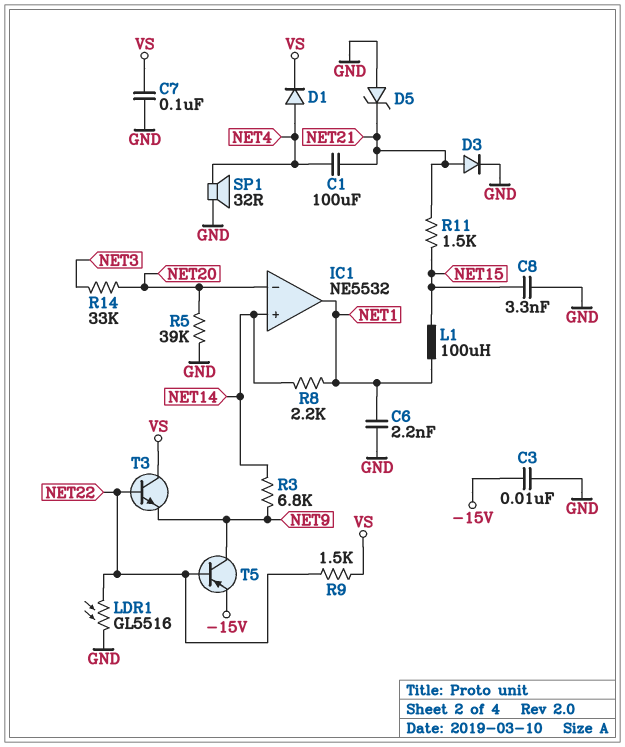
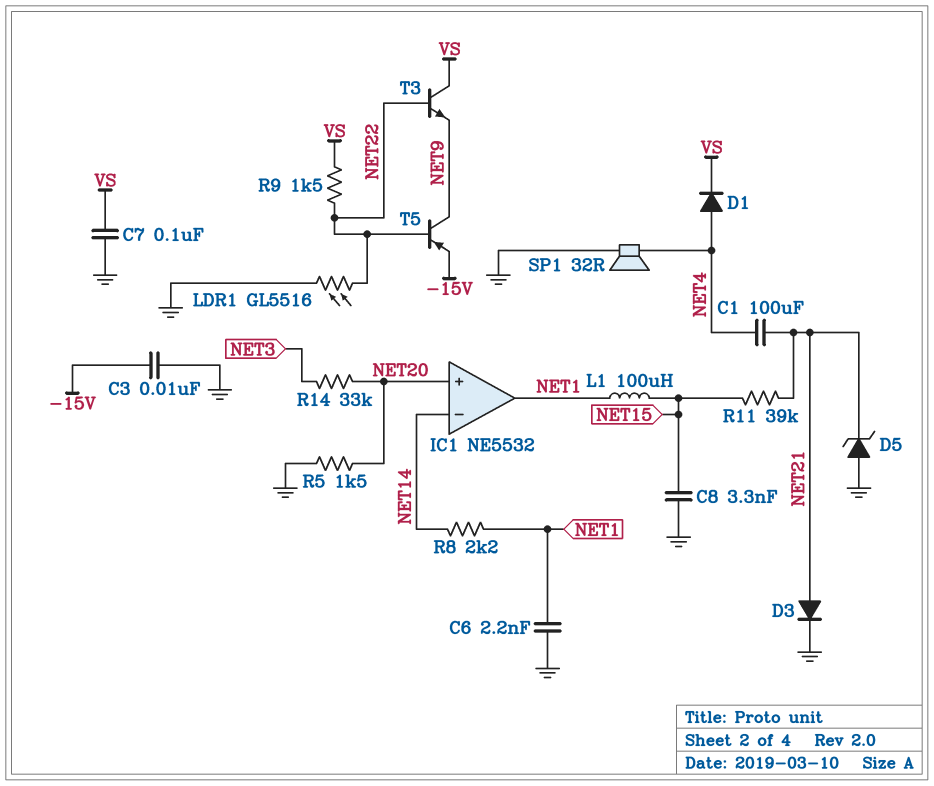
IC1 pin in+: NET14 -> NET20
IC1 pin in-: NET20 -> NET14
R3: 6.8k (NET9, NET14) -> none
R5: 39k (GND, NET20) -> 1.5k (GND, NET20)
R11: 1.5k (NET15, NET21) -> 39k (NET15, NET21)

